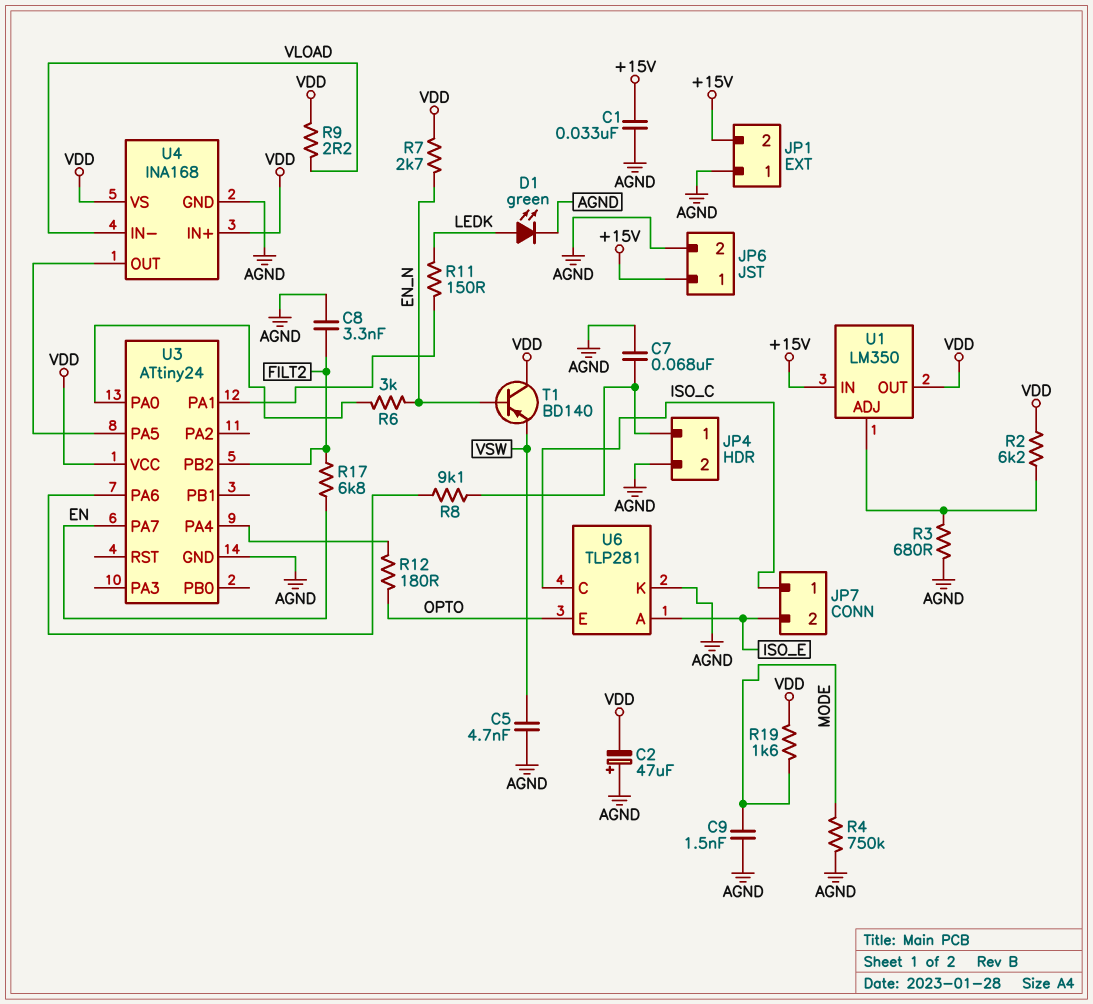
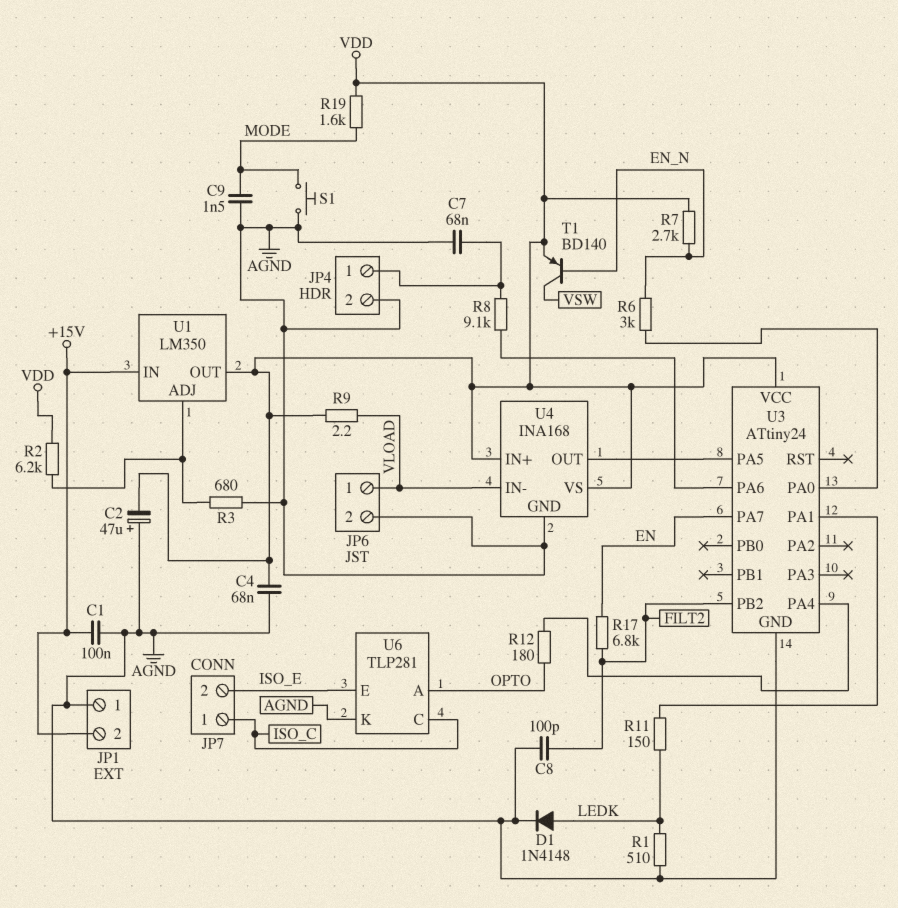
C1: 33nF (+15V, AGND) -> 100nF (+15V, AGND)
C4: none -> 68nF (AGND, VDD)
C5: 4.7nF (AGND, VSW) -> none
C8: 3.3nF (AGND, FILT2) -> 100pF (AGND, FILT2)
D1: LED green (A LEDK, K AGND) -> diode 1N4148 (A LEDK, K AGND)
JP6 pin 1: +15V -> VLOAD
R1: none -> 510 (AGND, LEDK)
R4: 750k (AGND, MODE) -> none
S1: none -> button (AGND, MODE)
T1: PNP BD140 (B EN_N, C VDD, E VSW) -> PNP BD140 (B EN_N, C VSW, E VDD)
U6 pin A: ISO_E -> OPTO
U6 pin E: OPTO -> ISO_E

